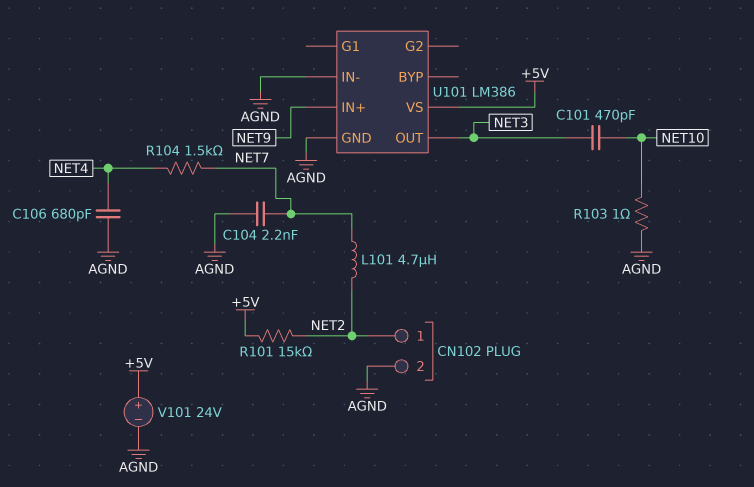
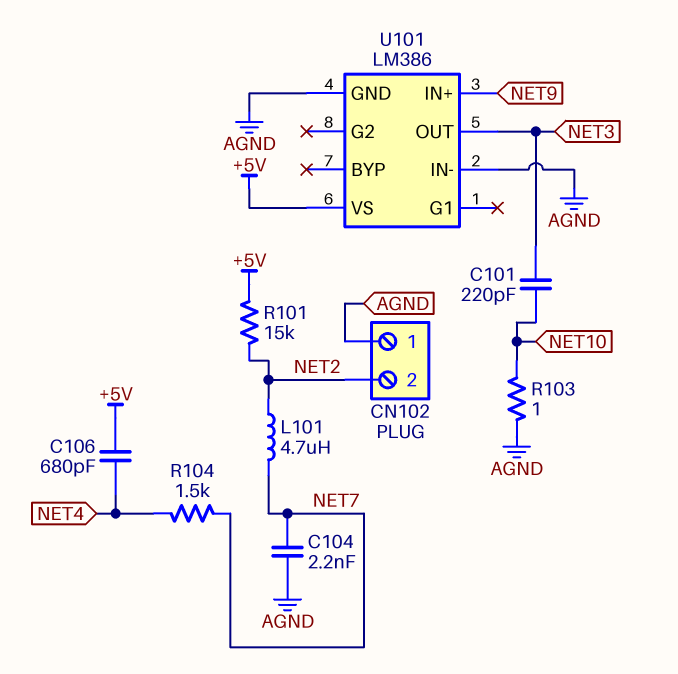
C101: 470pF (NET3, NET10) -> 220pF (NET3, NET10)
C106: 680pF (AGND, NET4) -> 680pF (+5V, NET4)
CN102 pin 1: NET2 -> AGND
CN102 pin 2: AGND -> NET2
V101: 24V (plus +5V, minus AGND) -> none

